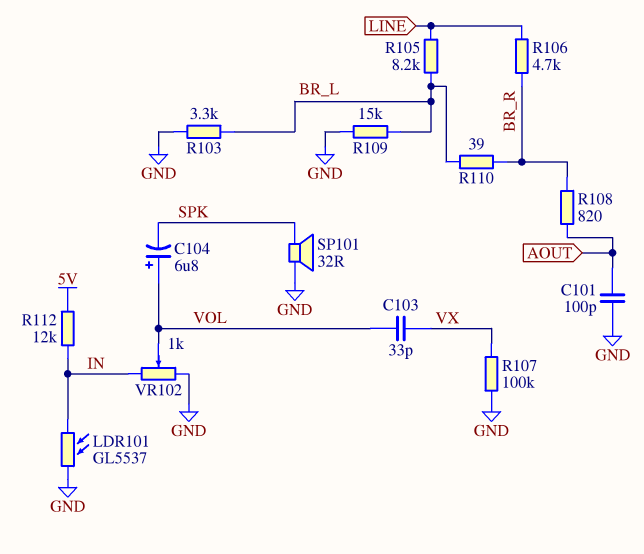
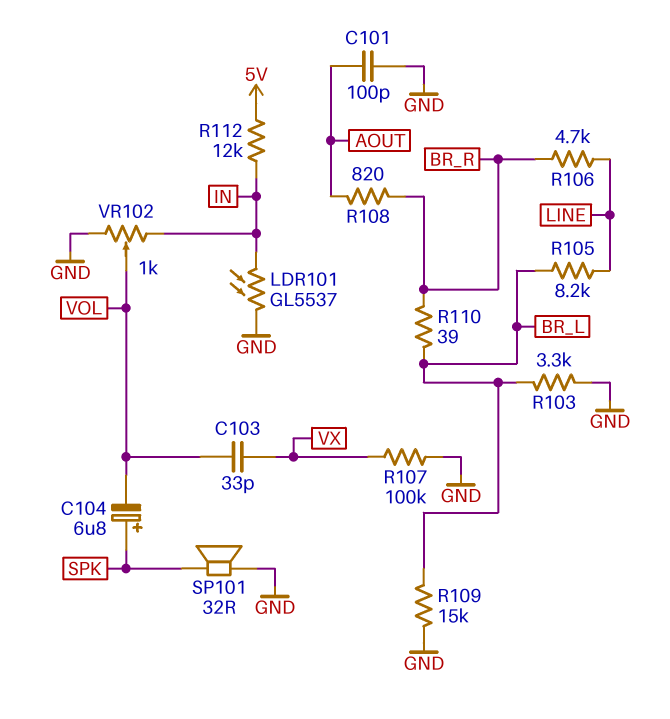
C104: 6.8uF (plus VOL, minus SPK) -> 6.8uF (plus SPK, minus VOL)

